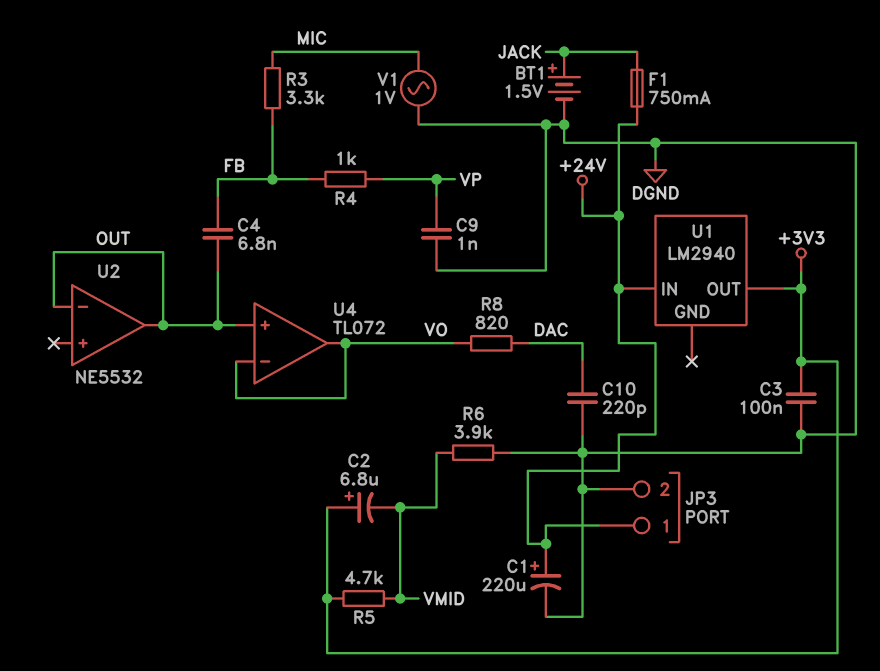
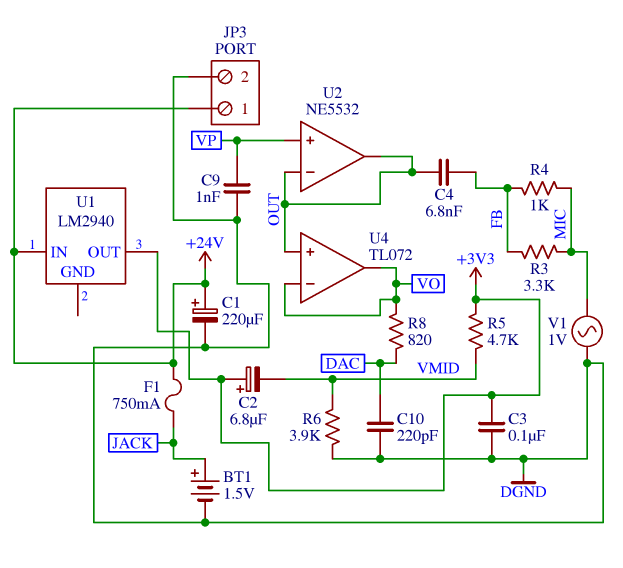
R4: 1k (FB, VP) -> 1k (FB, MIC)
U2 pin in+: none -> VP

